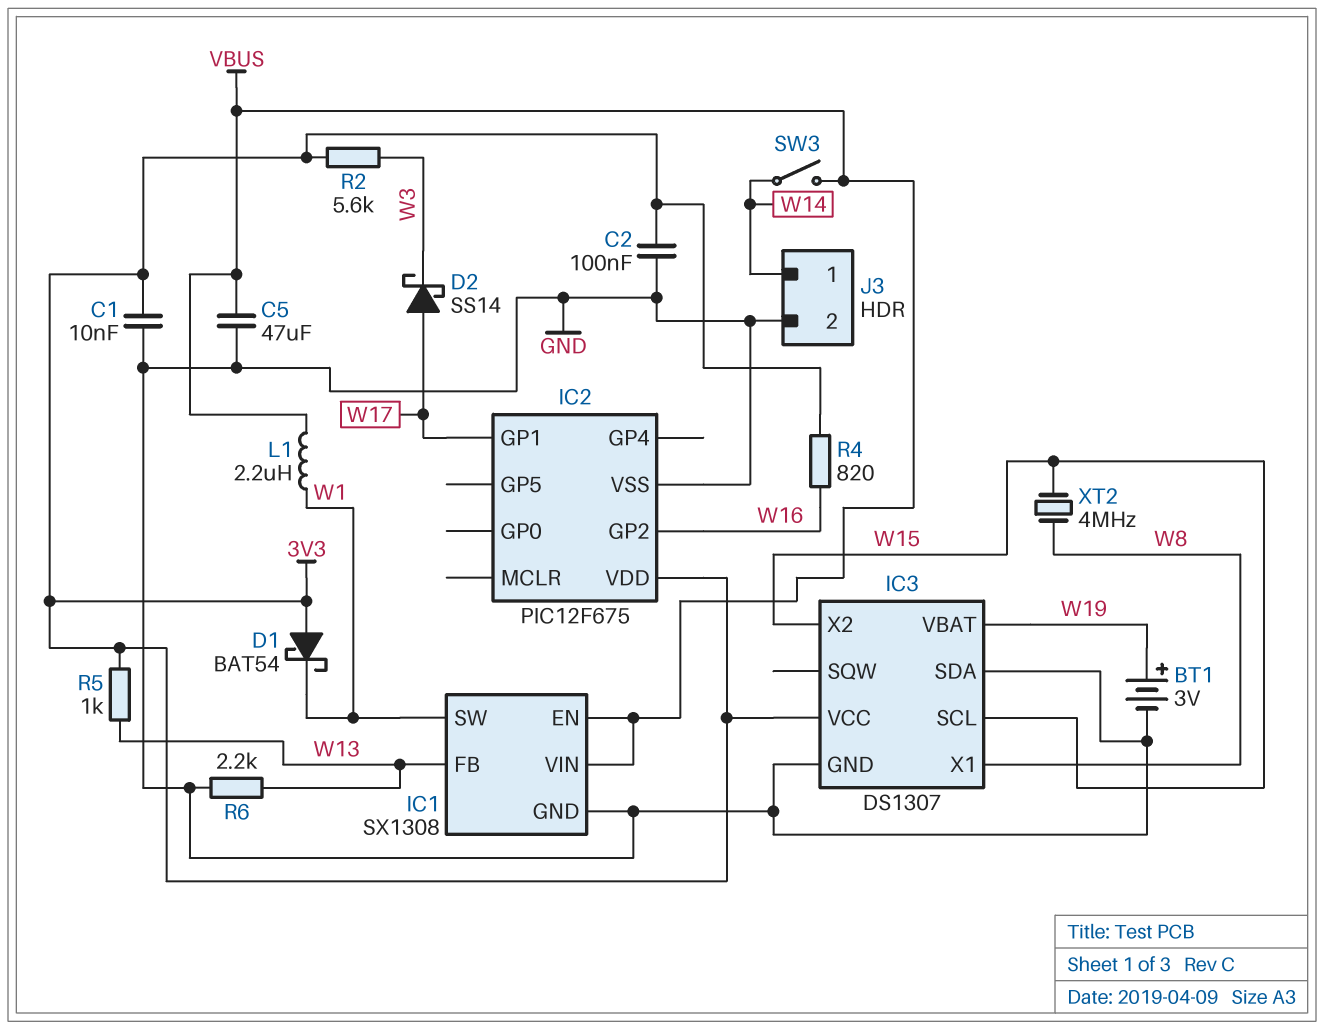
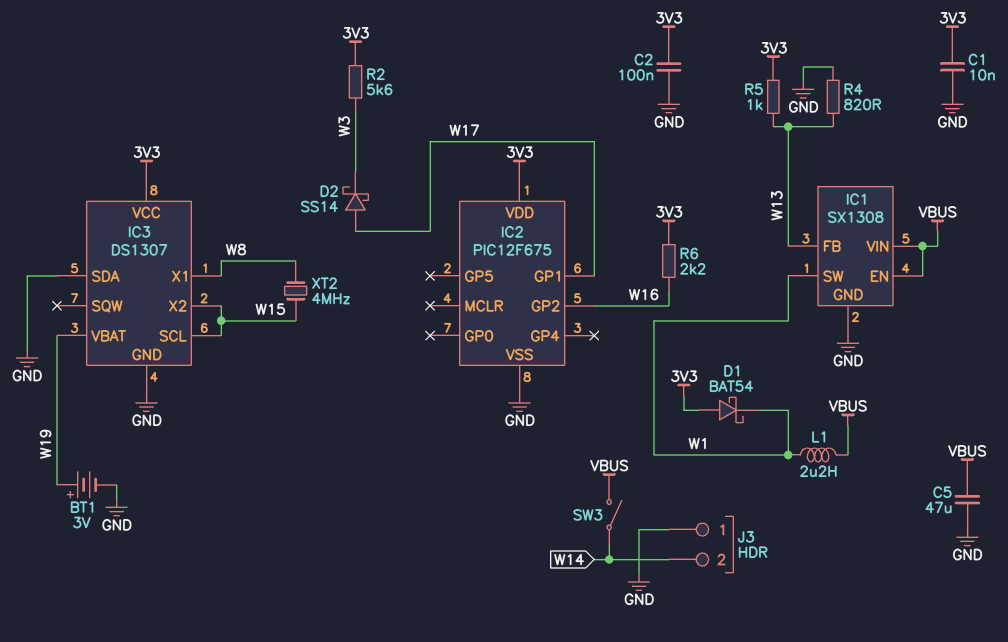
J3 pin 1: W14 -> GND
J3 pin 2: GND -> W14
R4: 820 (3V3, W16) -> 820 (GND, W13)
R6: 2.2k (GND, W13) -> 2.2k (3V3, W16)

